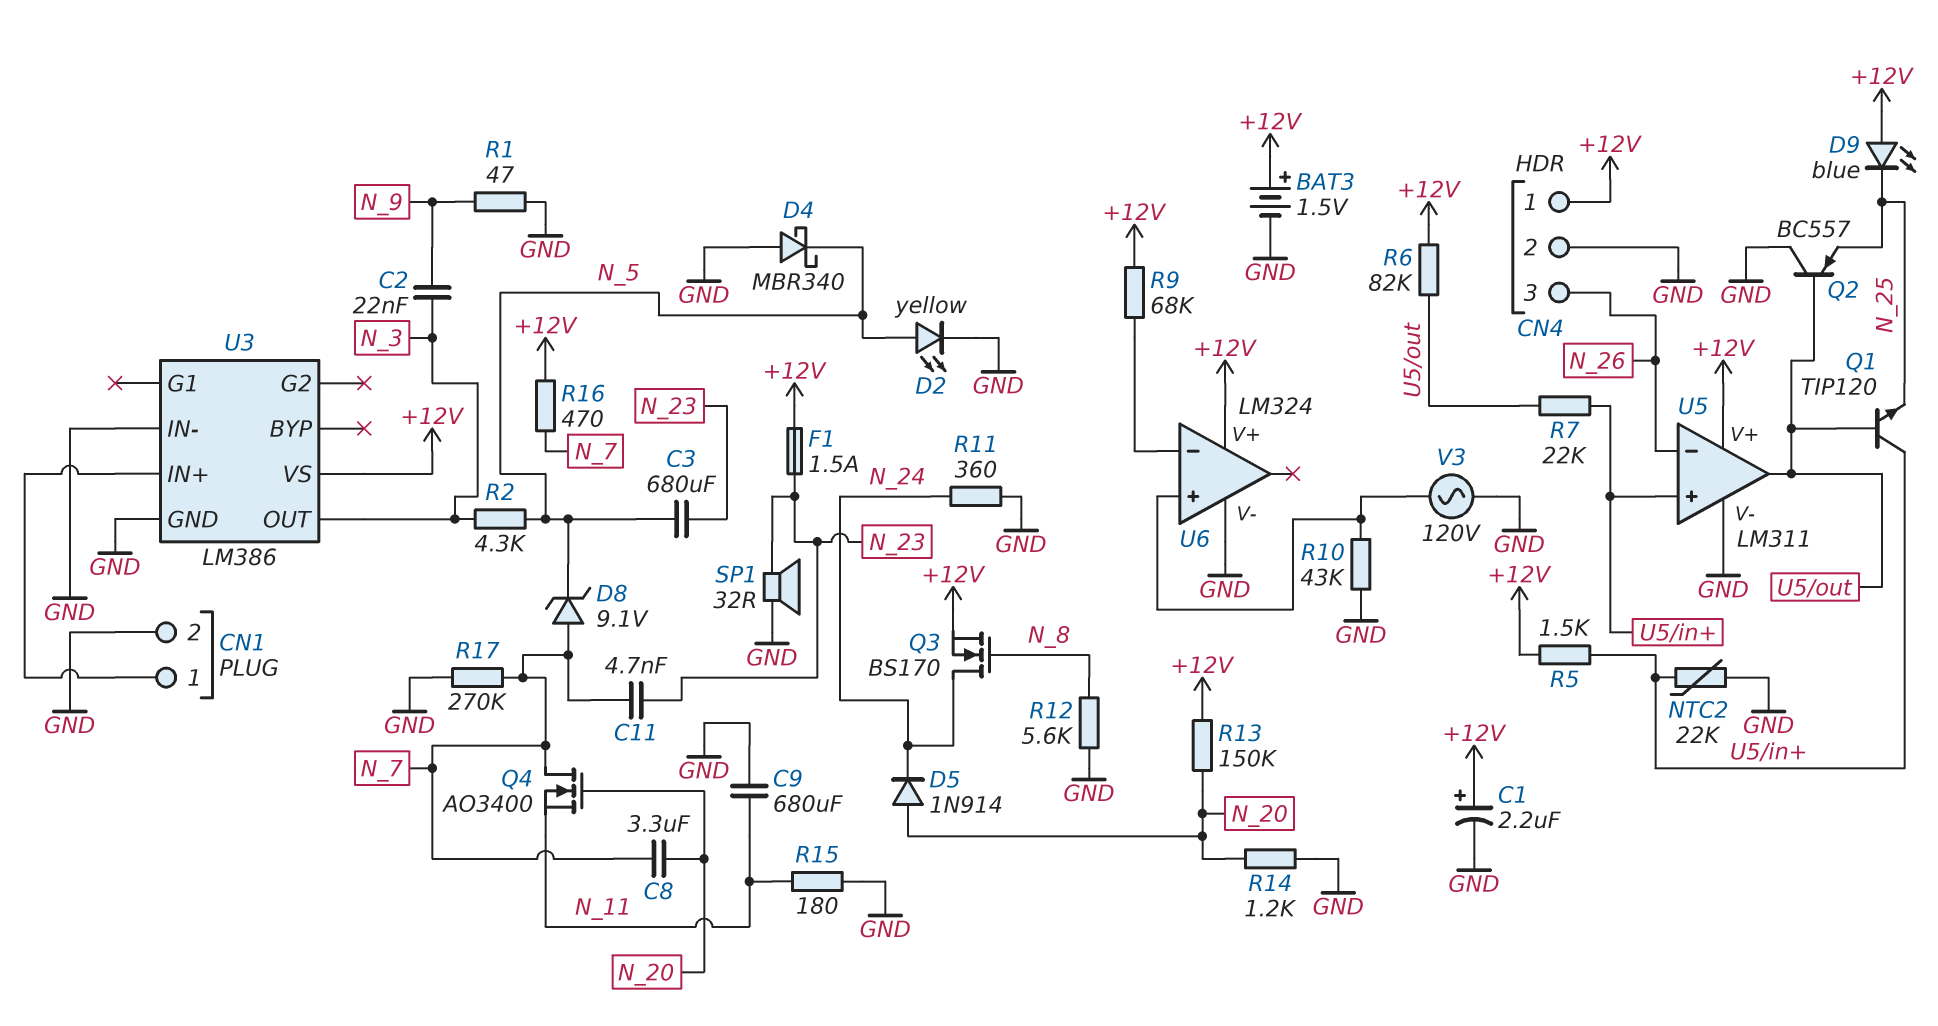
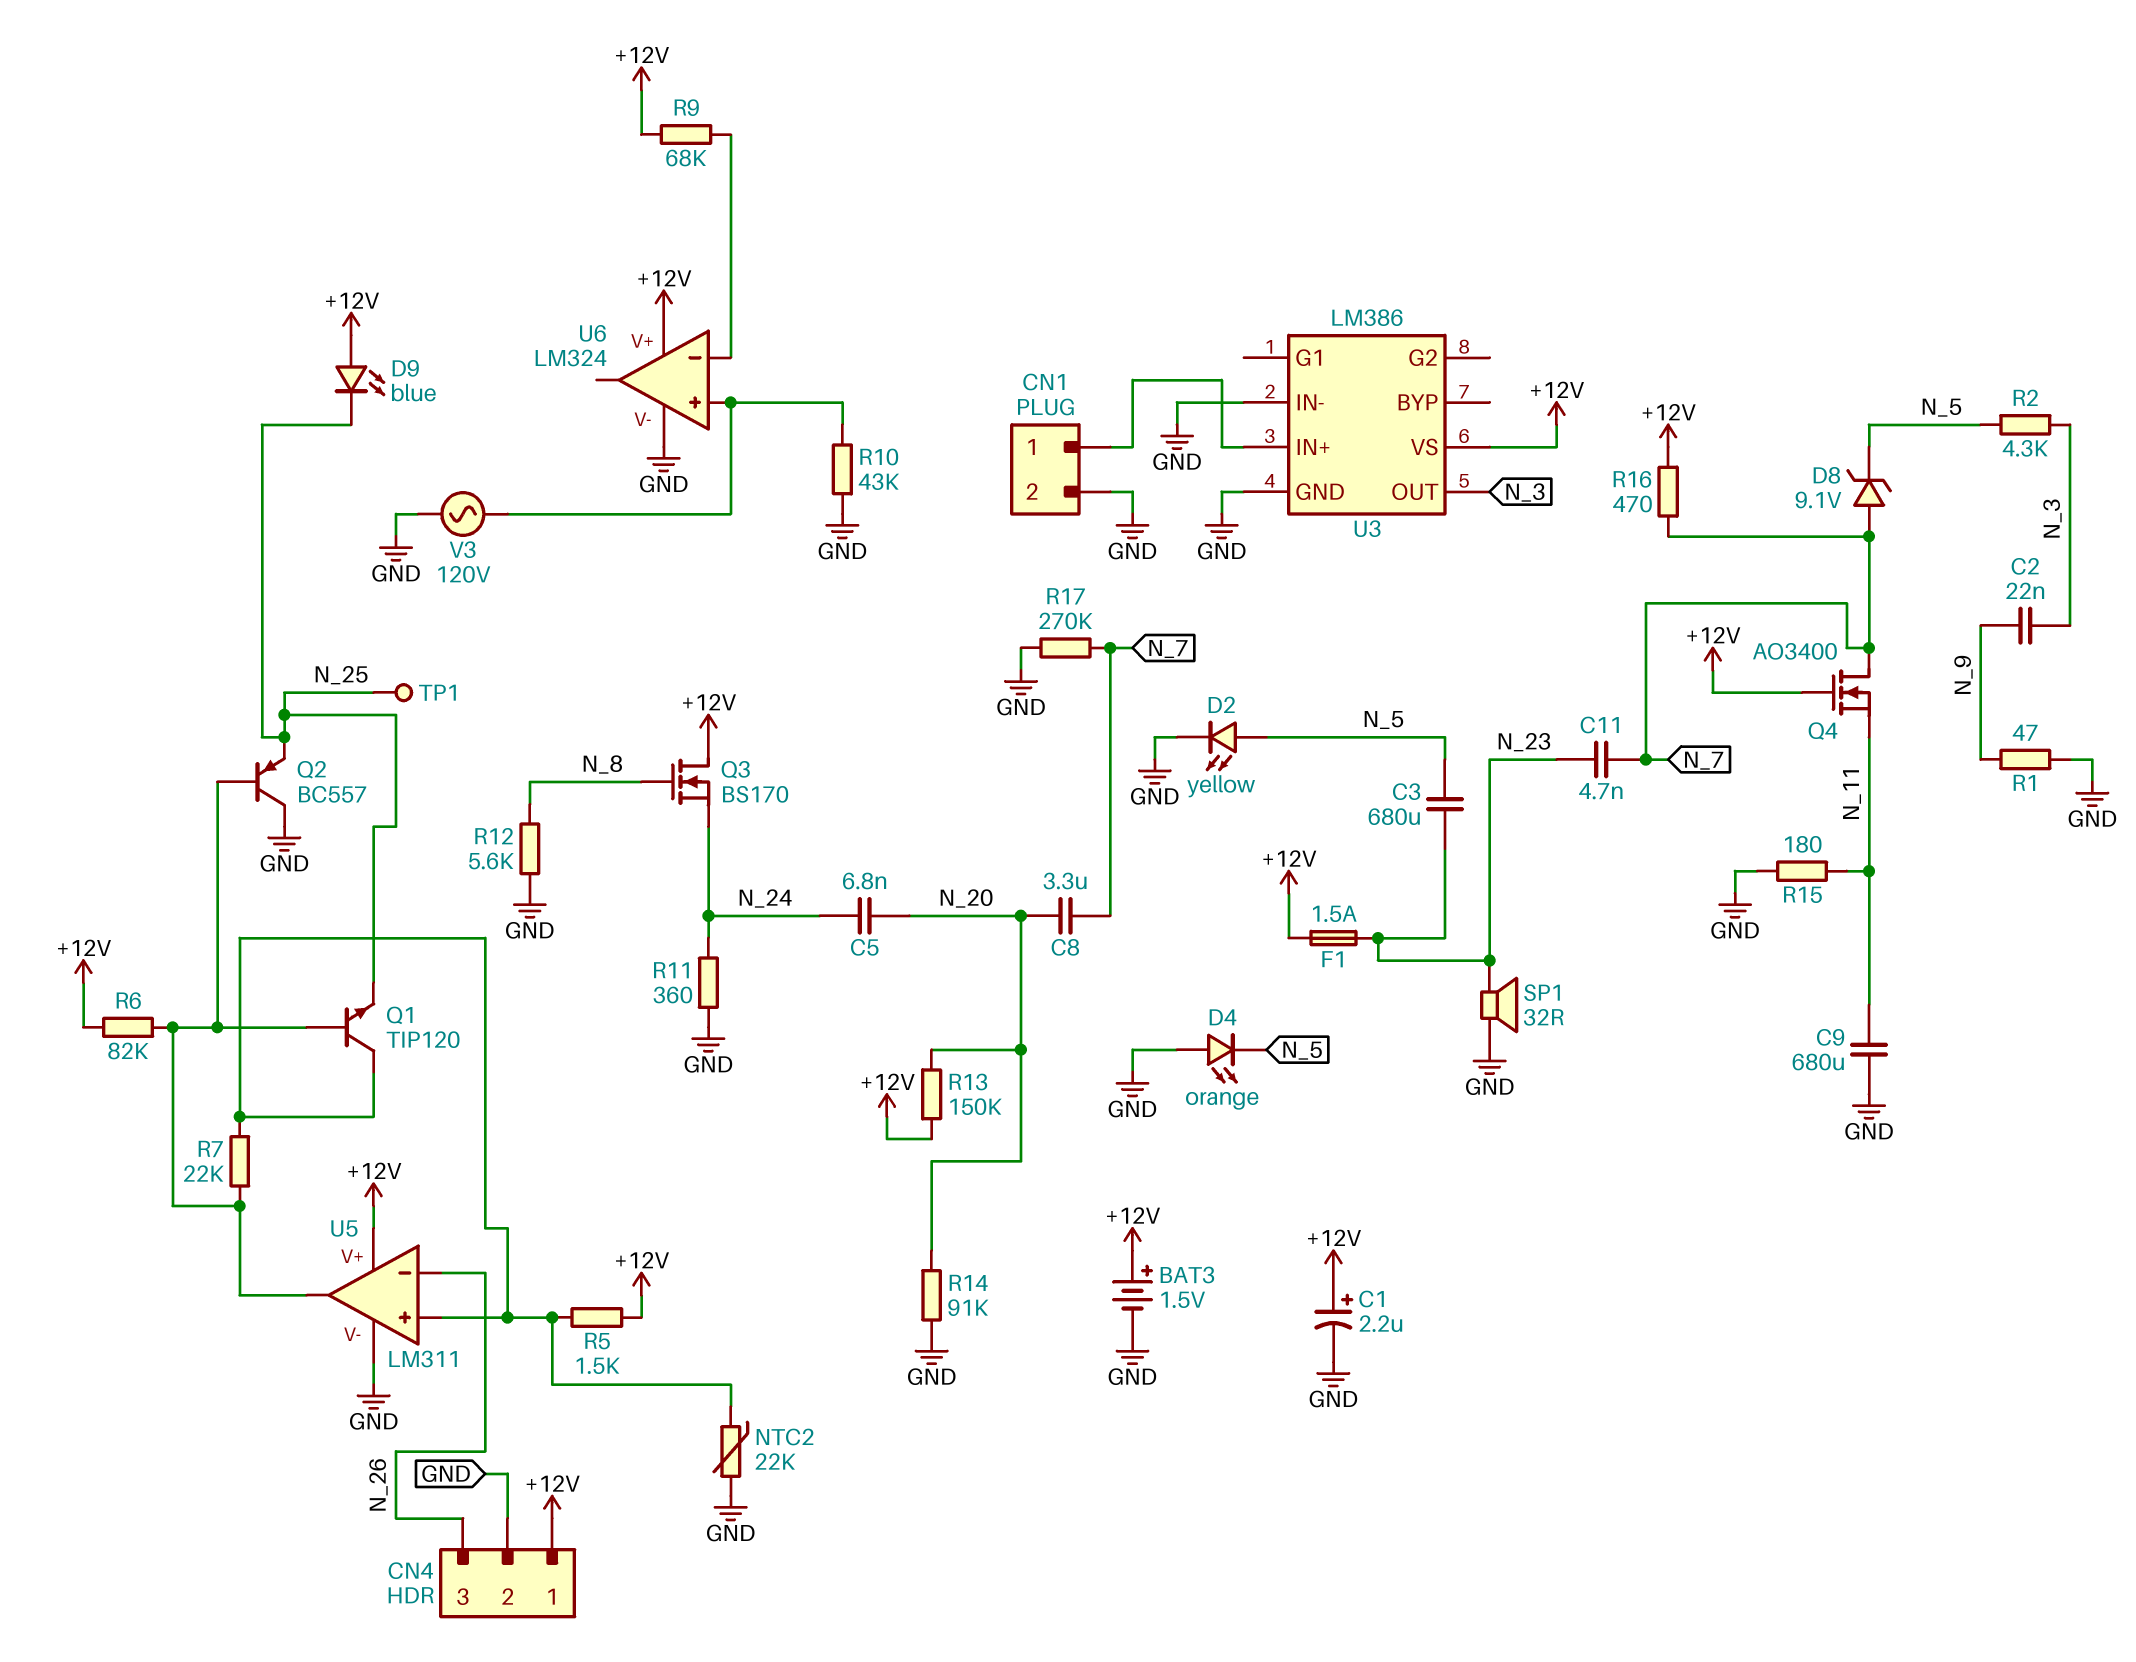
C5: none -> 6.8nF (N_20, N_24)
D4: schottky MBR340 (A GND, K N_5) -> LED orange (A GND, K N_5)
D5: diode 1N914 (A N_20, K N_24) -> none
Q3: NMOS BS170 (G N_8, D N_24, S +12V) -> NMOS BS170 (G N_8, D +12V, S N_24)
Q4: NMOS AO3400 (G N_20, D N_7, S N_11) -> NMOS AO3400 (G +12V, D N_7, S N_11)
R14: 1.2k (GND, N_20) -> 91k (GND, N_20)
TP1: none -> test point (N_25)

